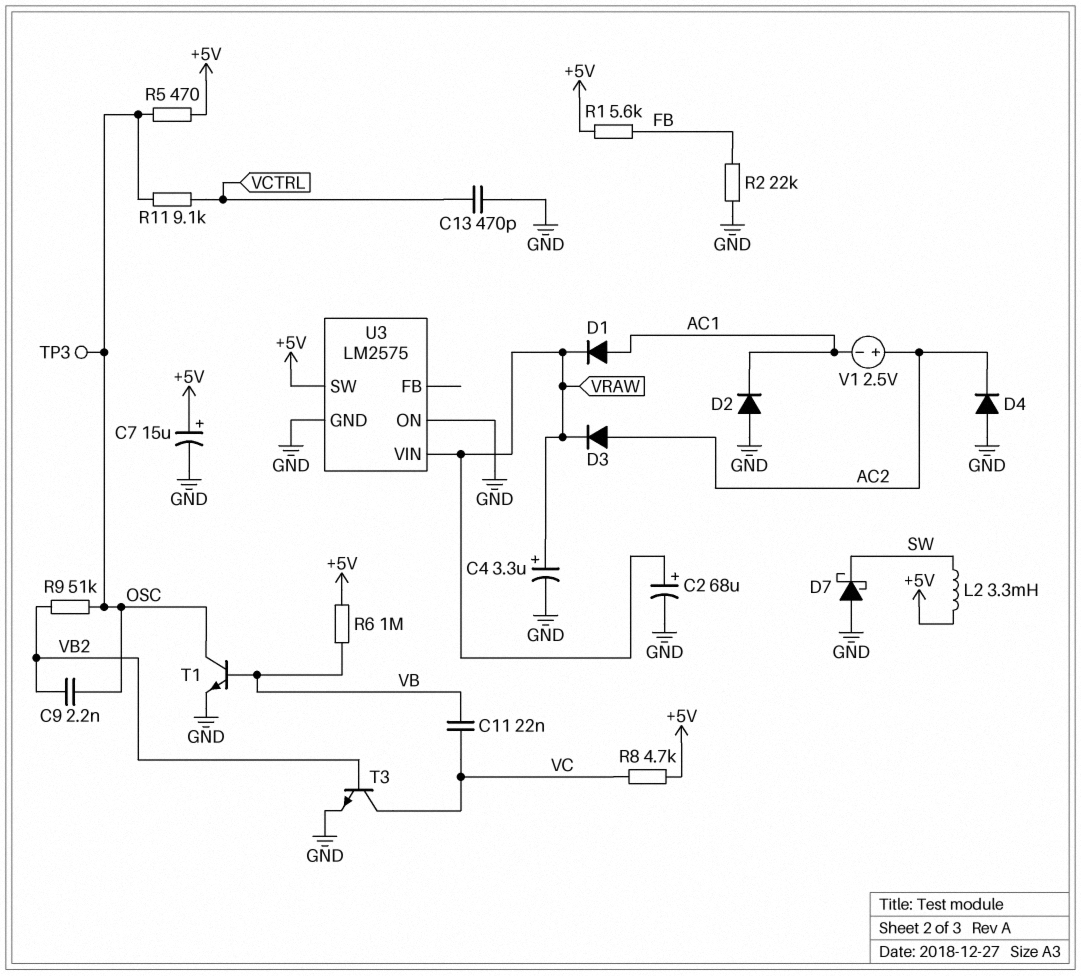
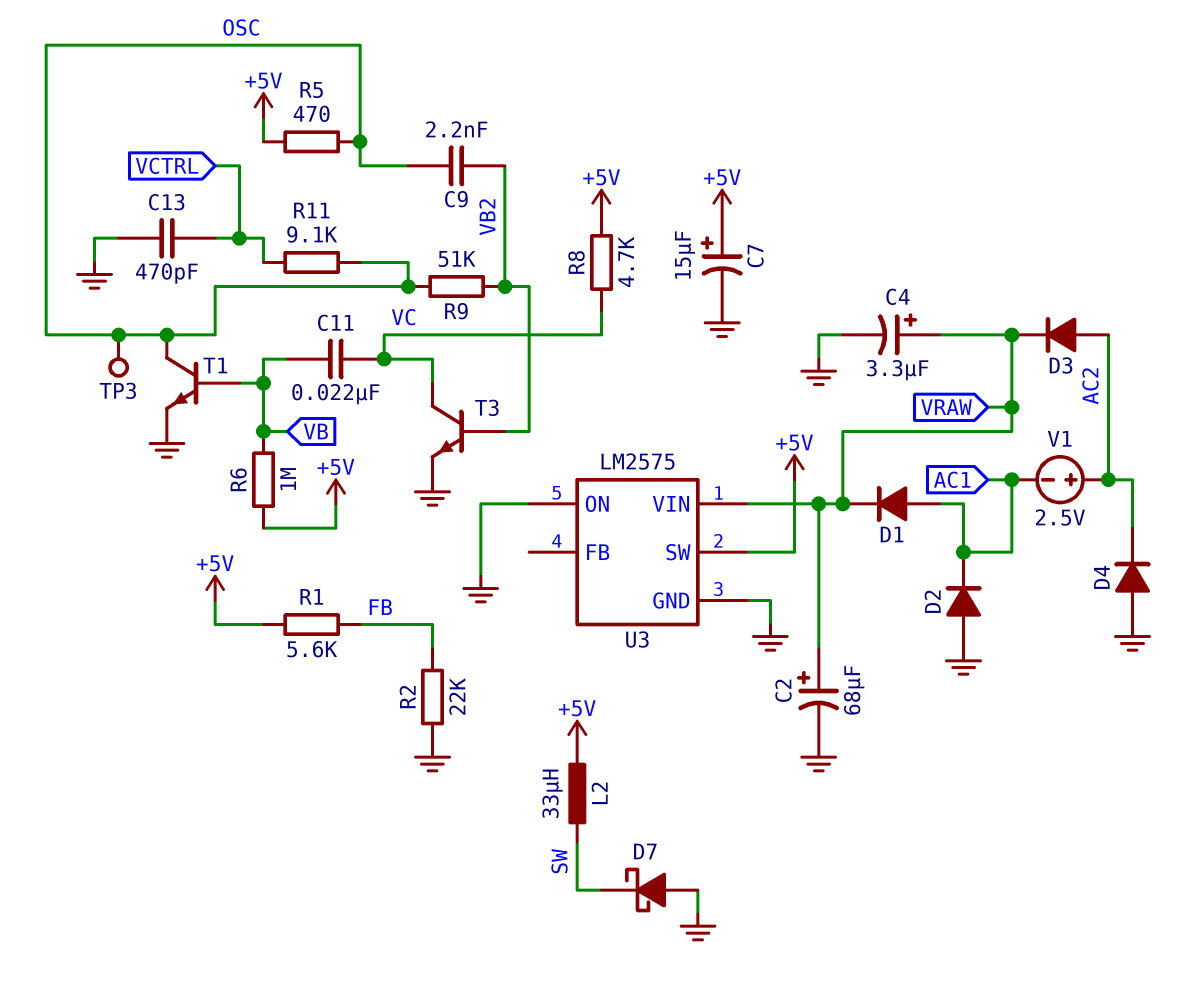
L2: 3.3mH (+5V, SW) -> 33uH (+5V, SW)

